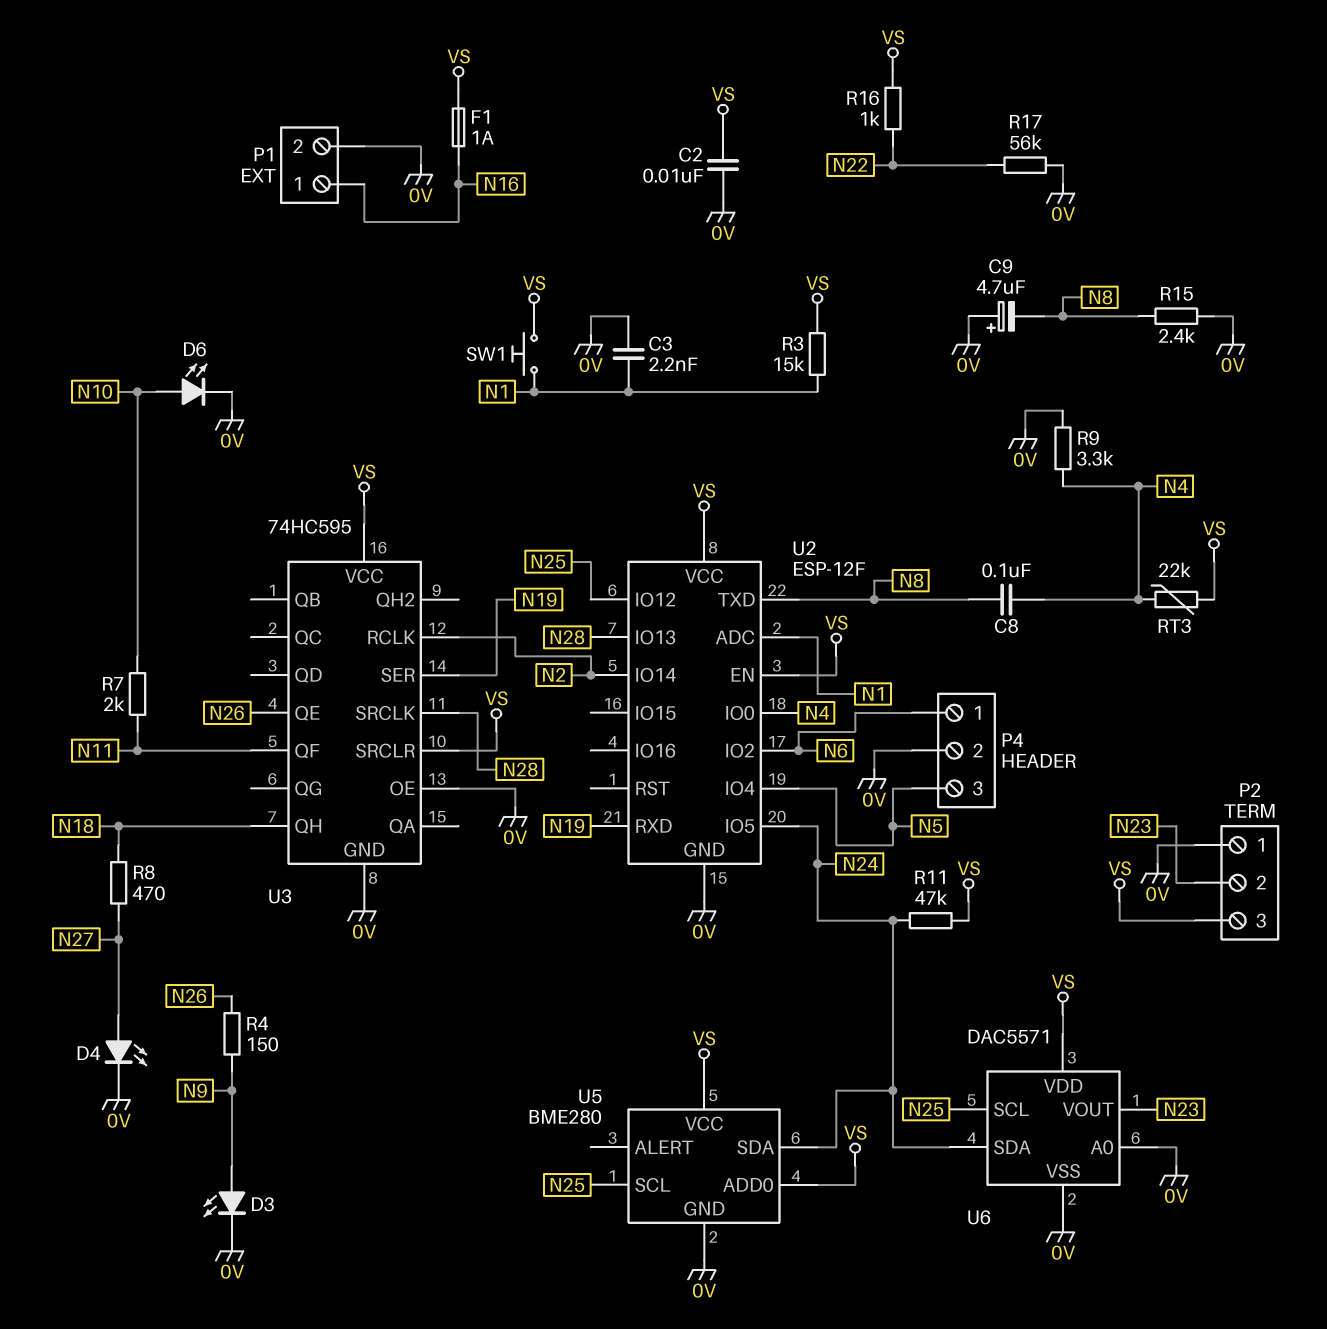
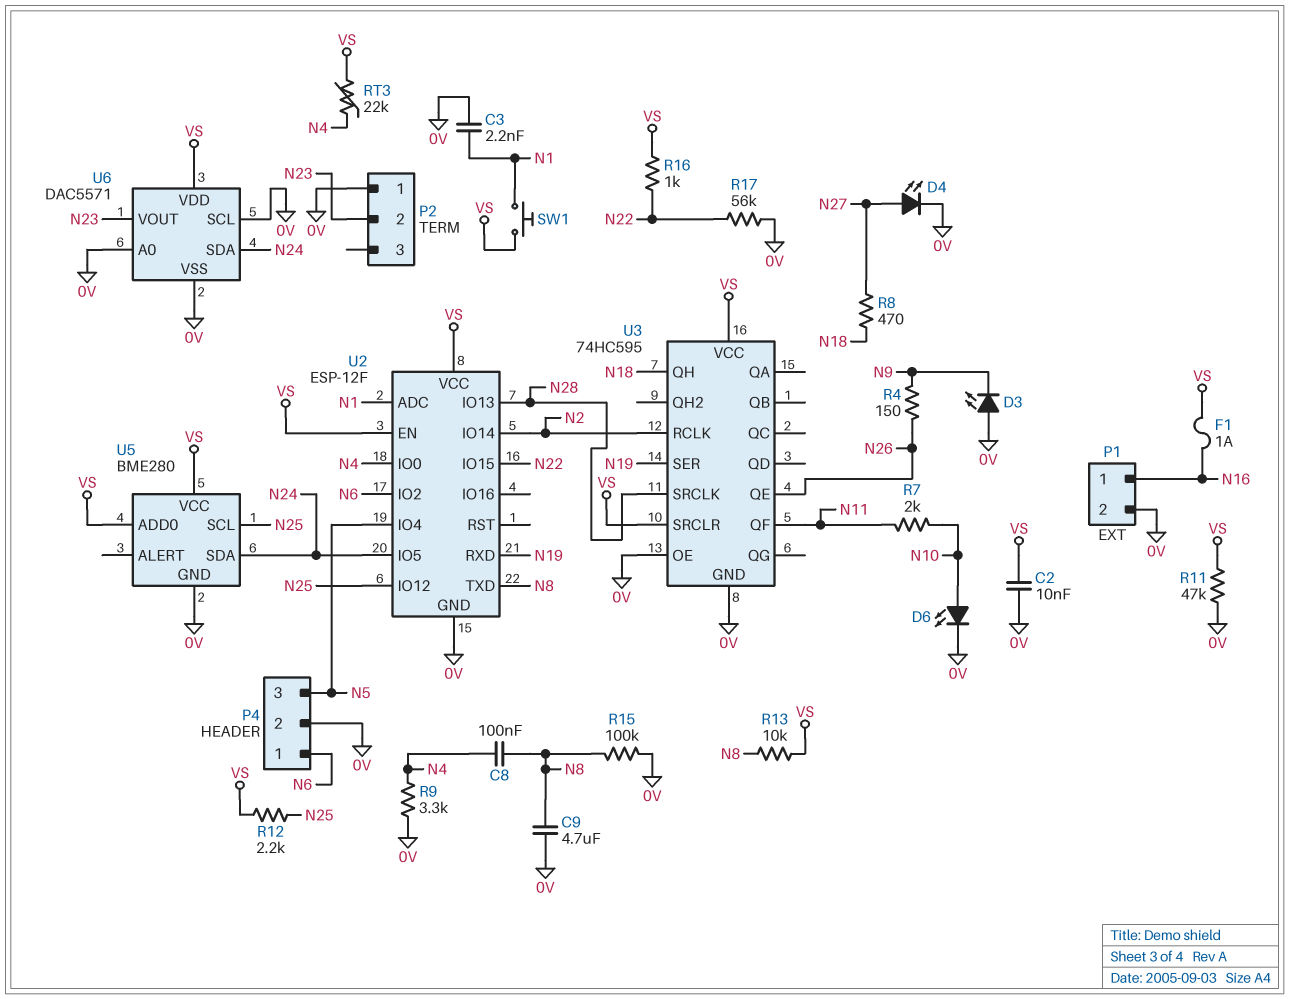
C9: 4.7uF (plus 0V, minus N8) -> 4.7uF (0V, N8)
D3: LED (A N9, K 0V) -> LED (A 0V, K N9)
P2 pin 3: VS -> none
R3: 15k (N1, VS) -> none
R11: 47k (N24, VS) -> 47k (0V, VS)
R12: none -> 2.2k (N25, VS)
R13: none -> 10k (N8, VS)
R15: 2.4k (0V, N8) -> 100k (0V, N8)
U2 pin IO15: none -> N22
U6 pin SCL: N25 -> 0V

